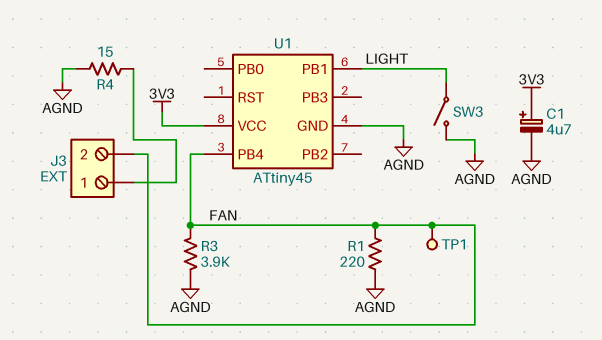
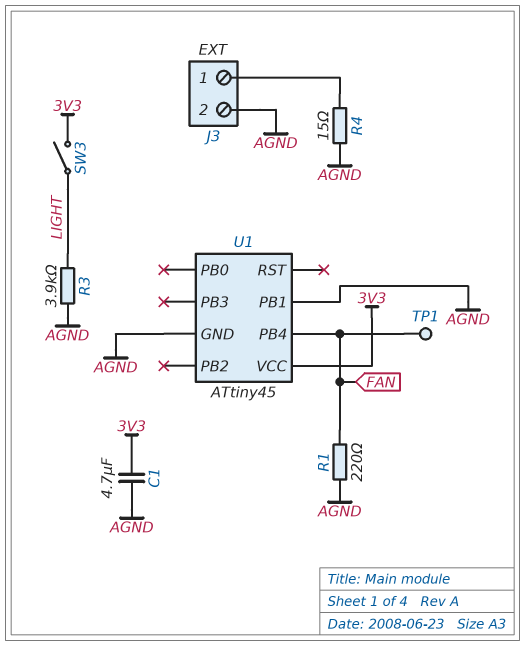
C1: 4.7uF (plus 3V3, minus AGND) -> 4.7uF (3V3, AGND)
J3 pin 2: FAN -> AGND
R3: 3.9k (AGND, FAN) -> 3.9k (AGND, LIGHT)
SW3: switch (AGND, LIGHT) -> switch (3V3, LIGHT)
U1 pin PB1: LIGHT -> AGND

